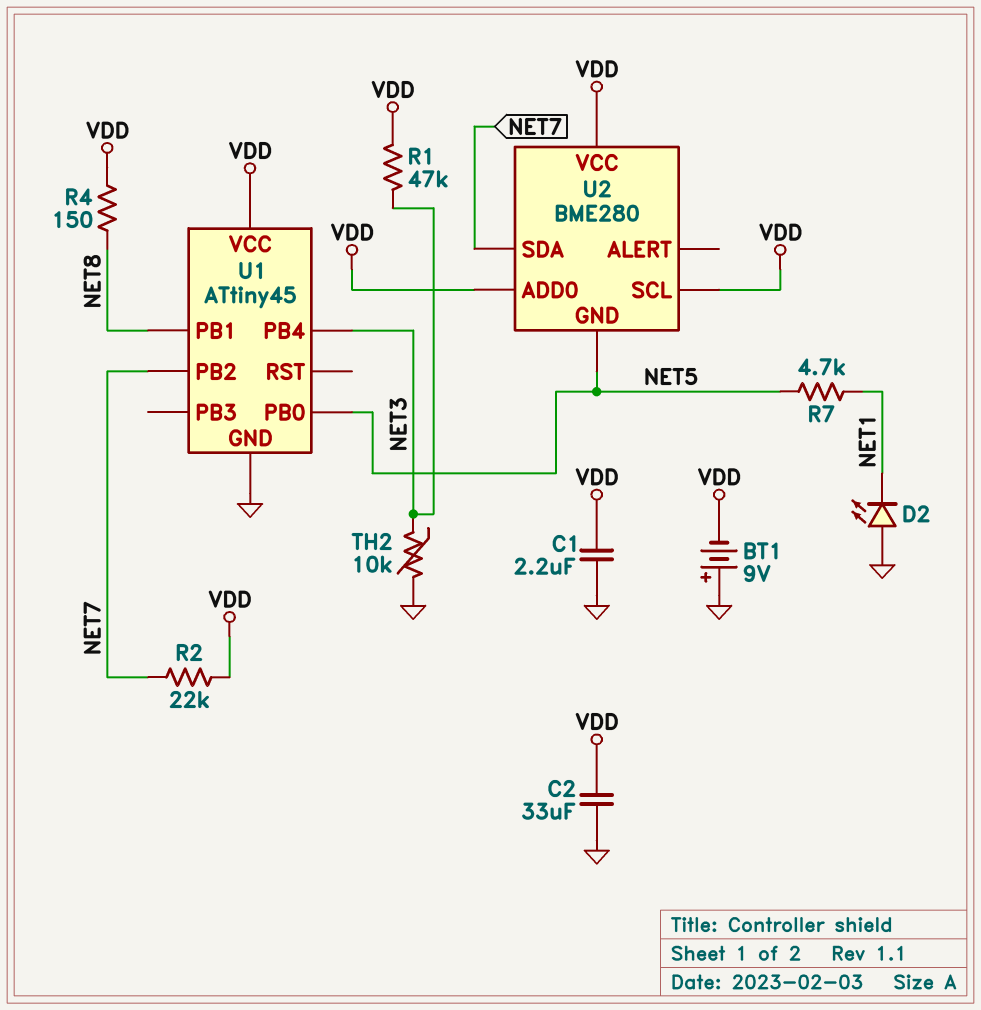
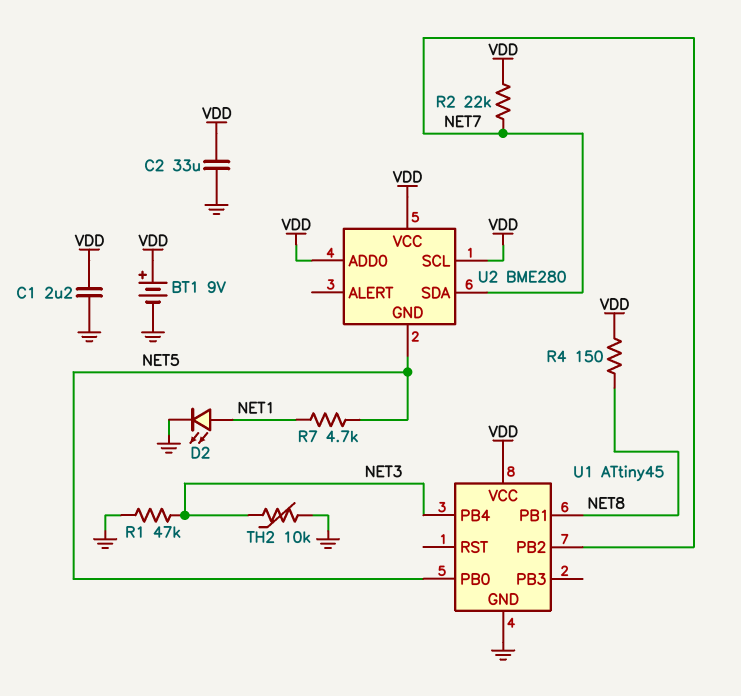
BT1: 9V (plus GND, minus VDD) -> 9V (plus VDD, minus GND)
D2: LED (A GND, K NET1) -> LED (A NET1, K GND)
R1: 47k (NET3, VDD) -> 47k (GND, NET3)

